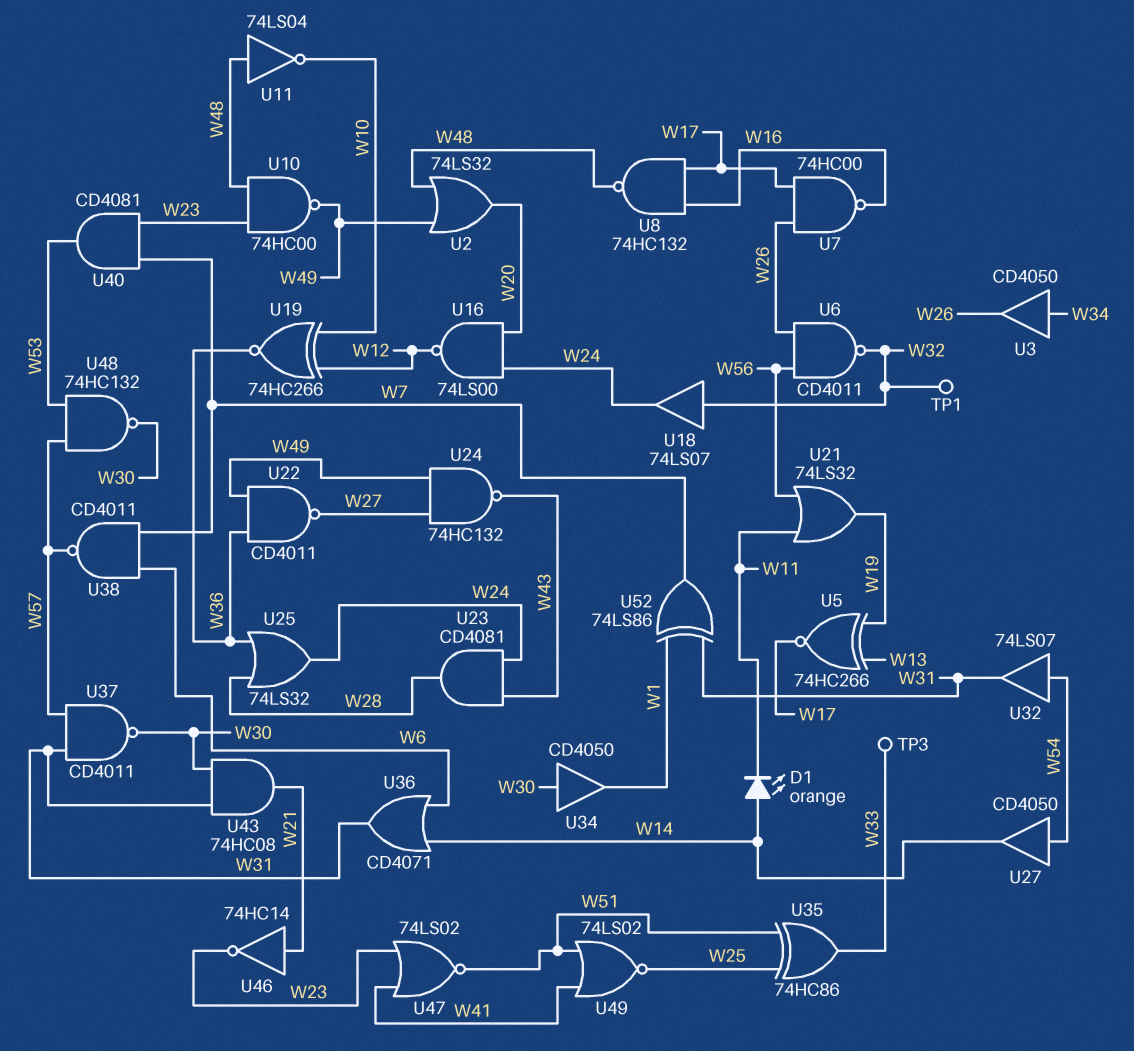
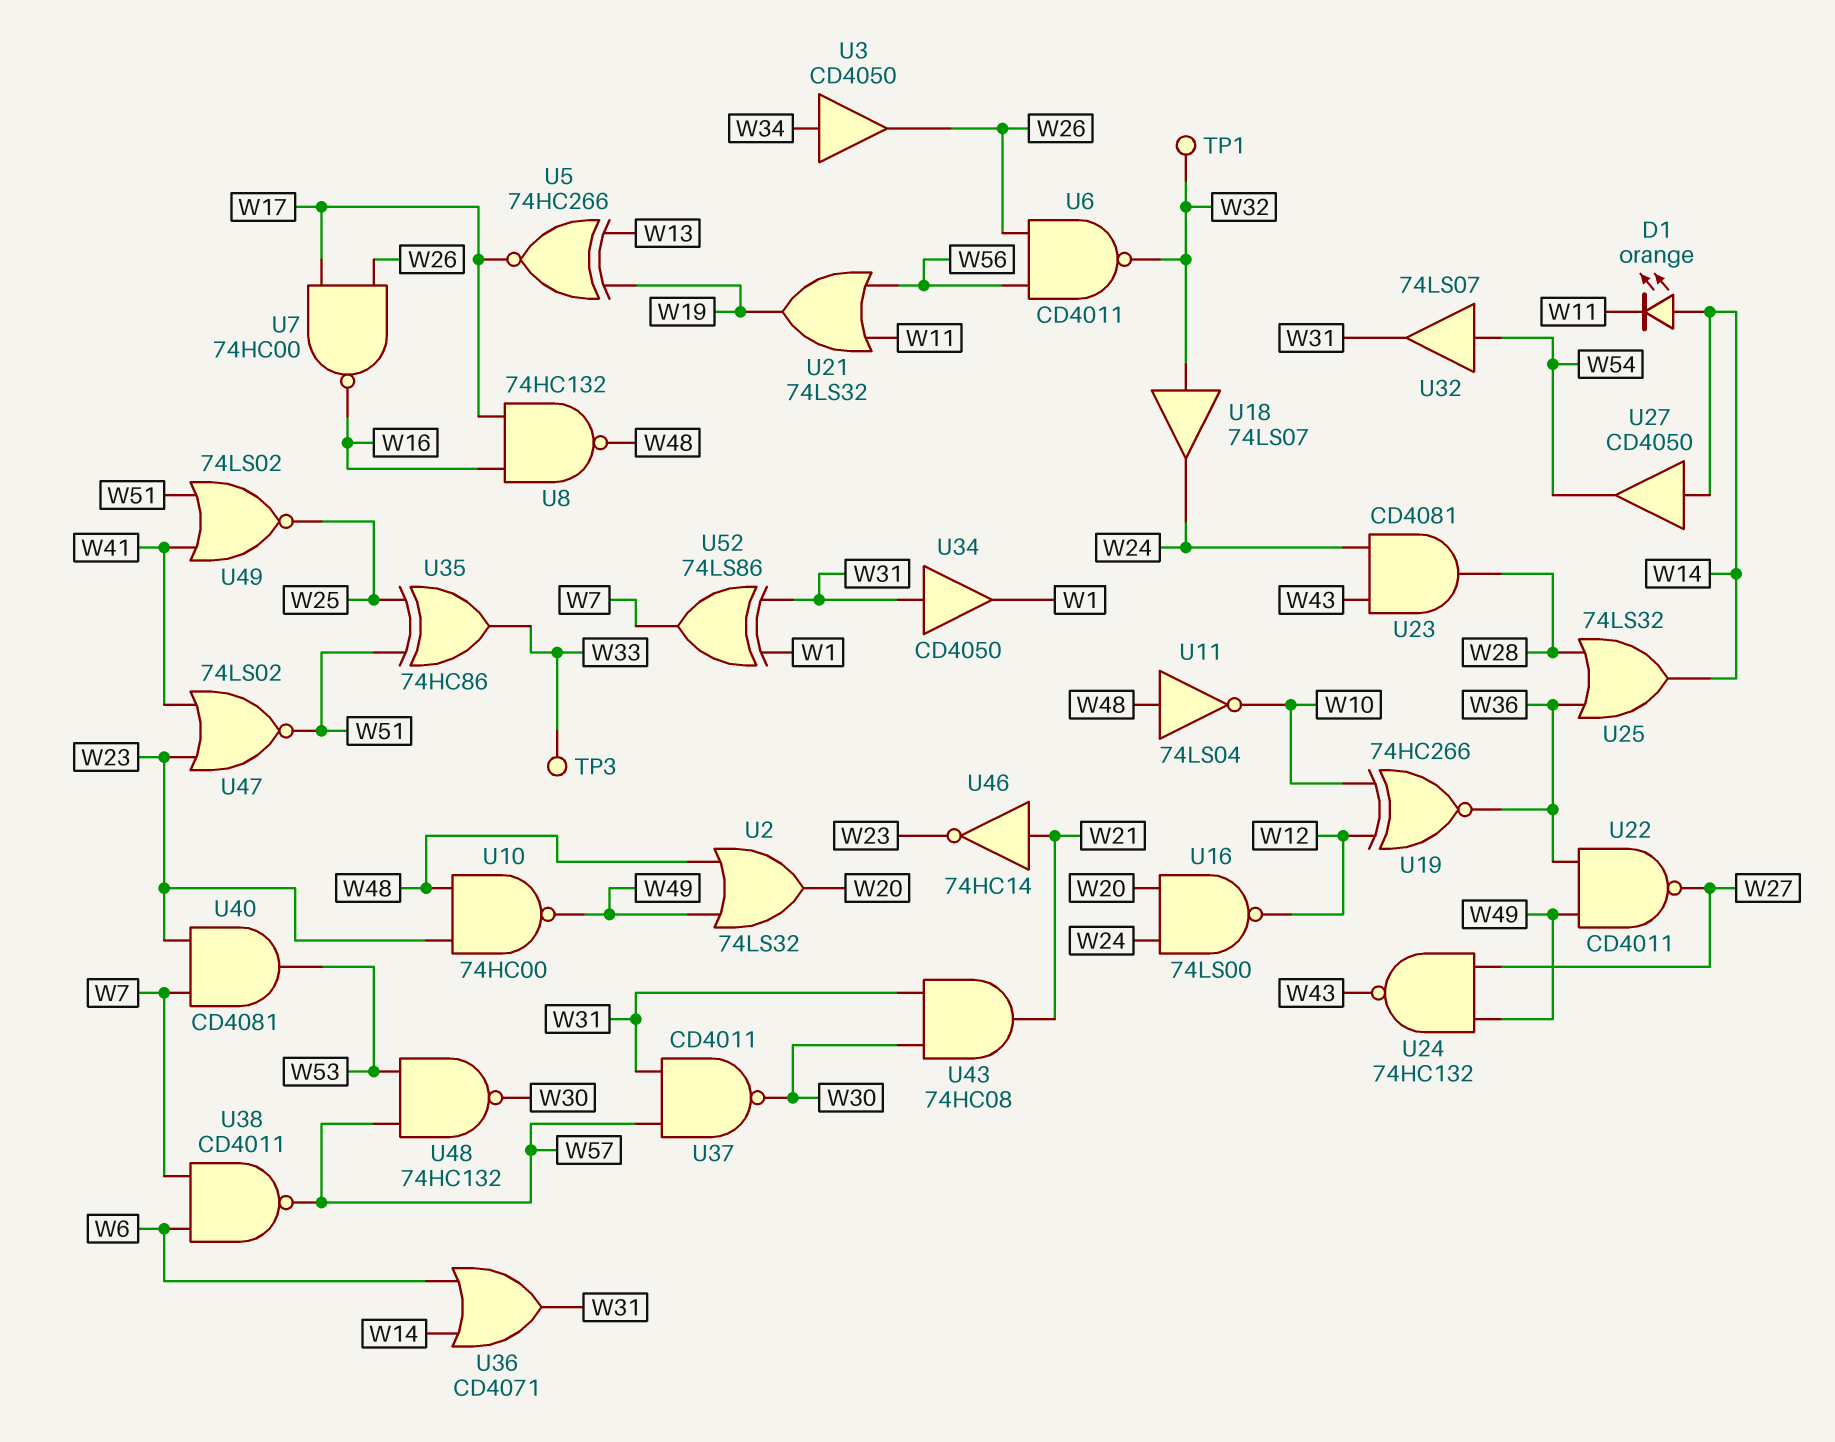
U25: OR 74LS32 (in W28, in W36, out W24) -> OR 74LS32 (in W28, in W36, out W14)
U27: buffer CD4050 (in W54, out W14) -> buffer CD4050 (in W14, out W54)
U34: buffer CD4050 (in W30, out W1) -> buffer CD4050 (in W31, out W1)

